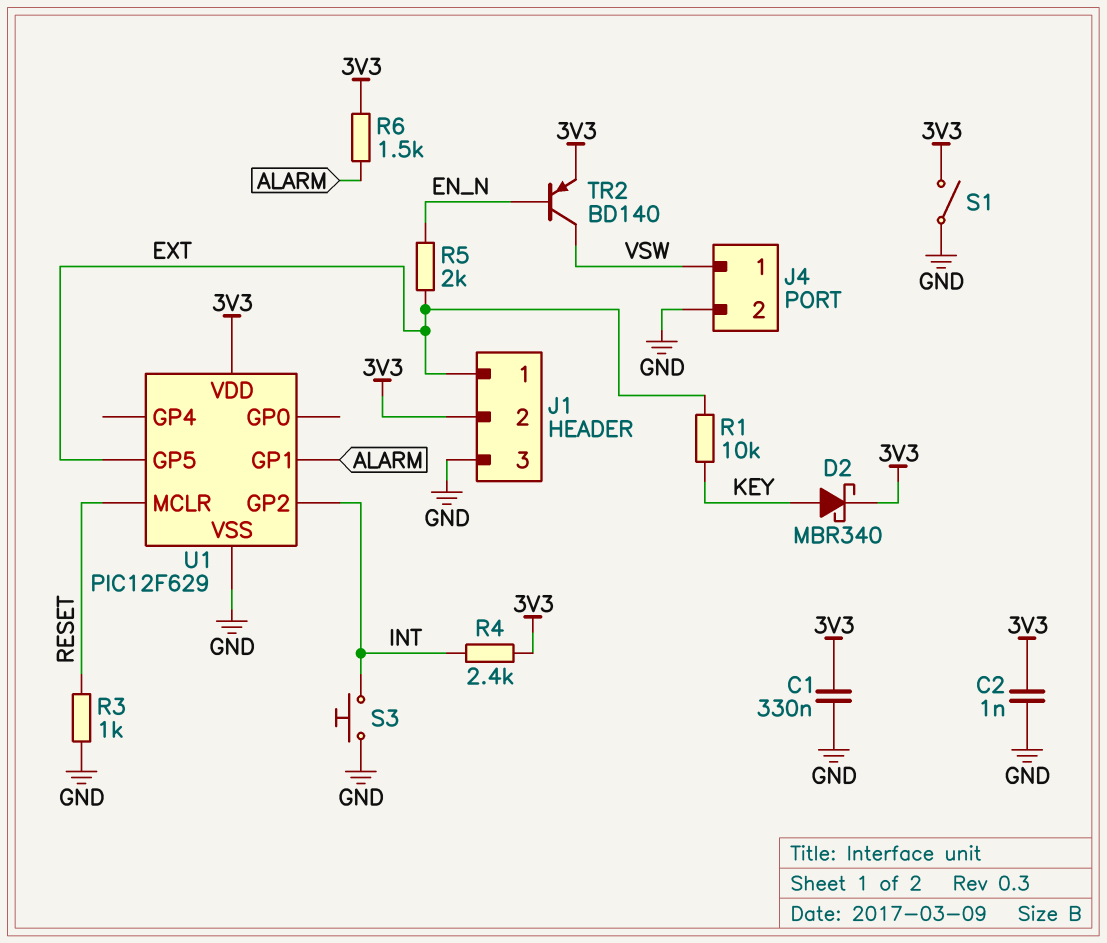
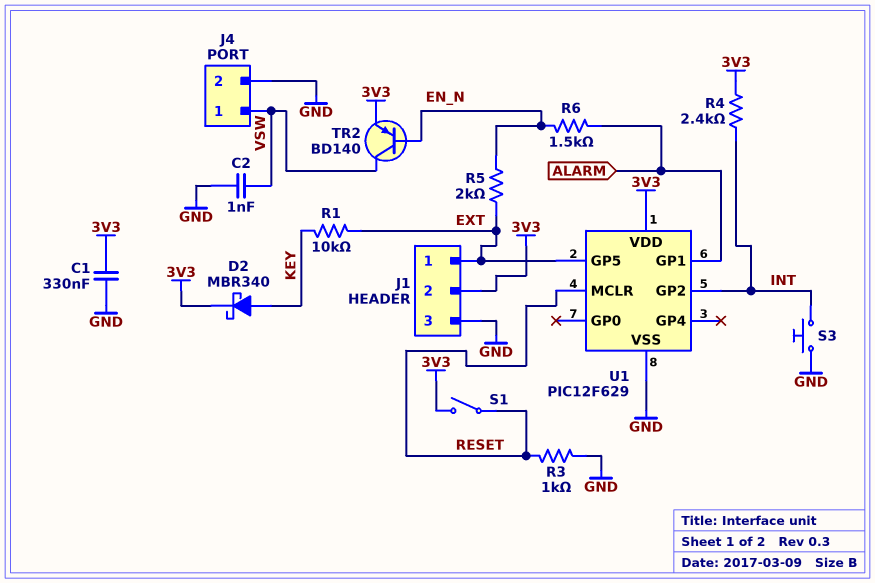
C2: 1nF (3V3, GND) -> 1nF (GND, VSW)
R6: 1.5k (3V3, ALARM) -> 1.5k (ALARM, EN_N)
S1: switch (3V3, GND) -> switch (3V3, RESET)

